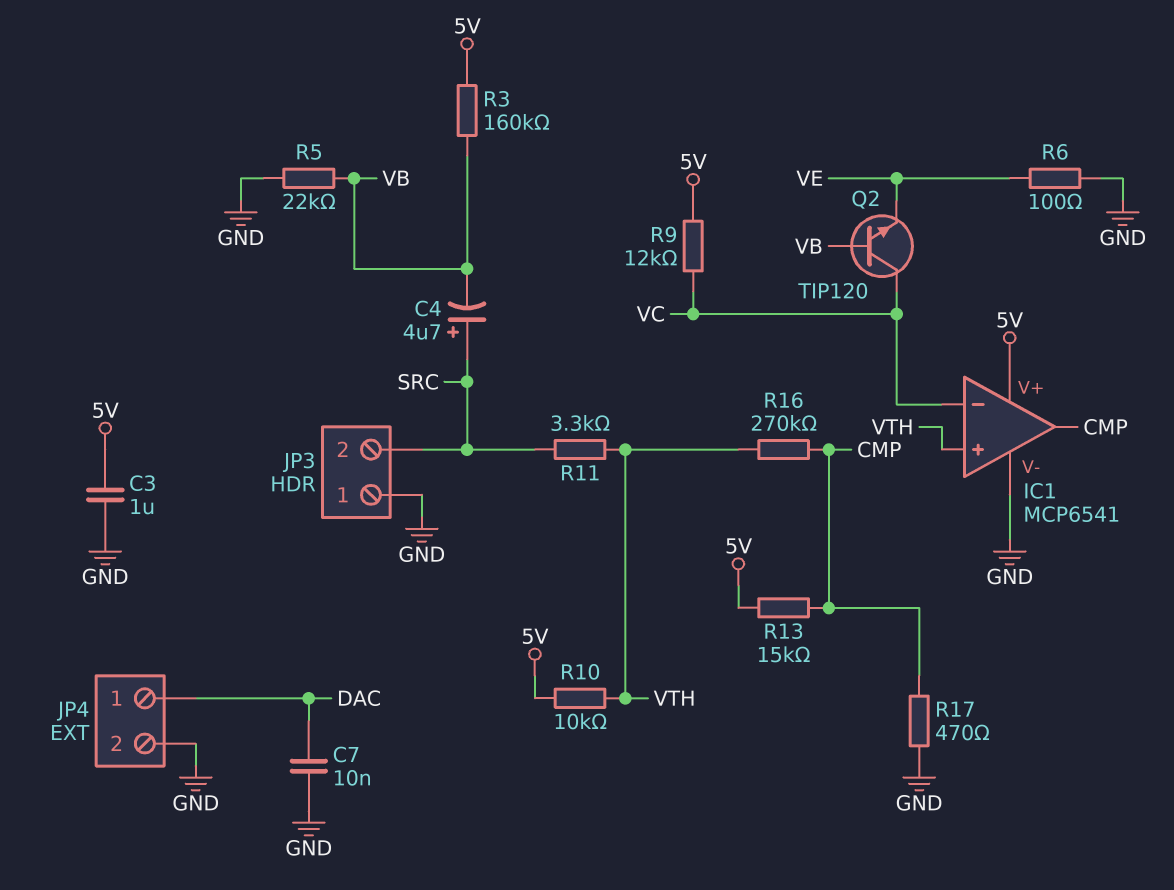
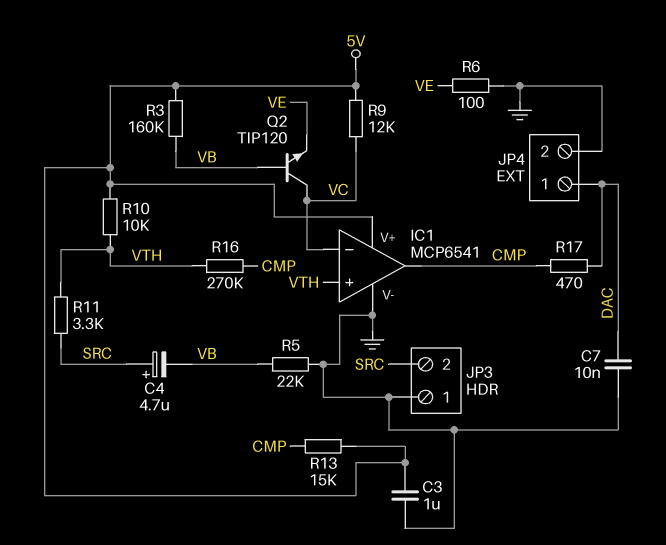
R17: 470 (CMP, GND) -> 470 (CMP, DAC)

